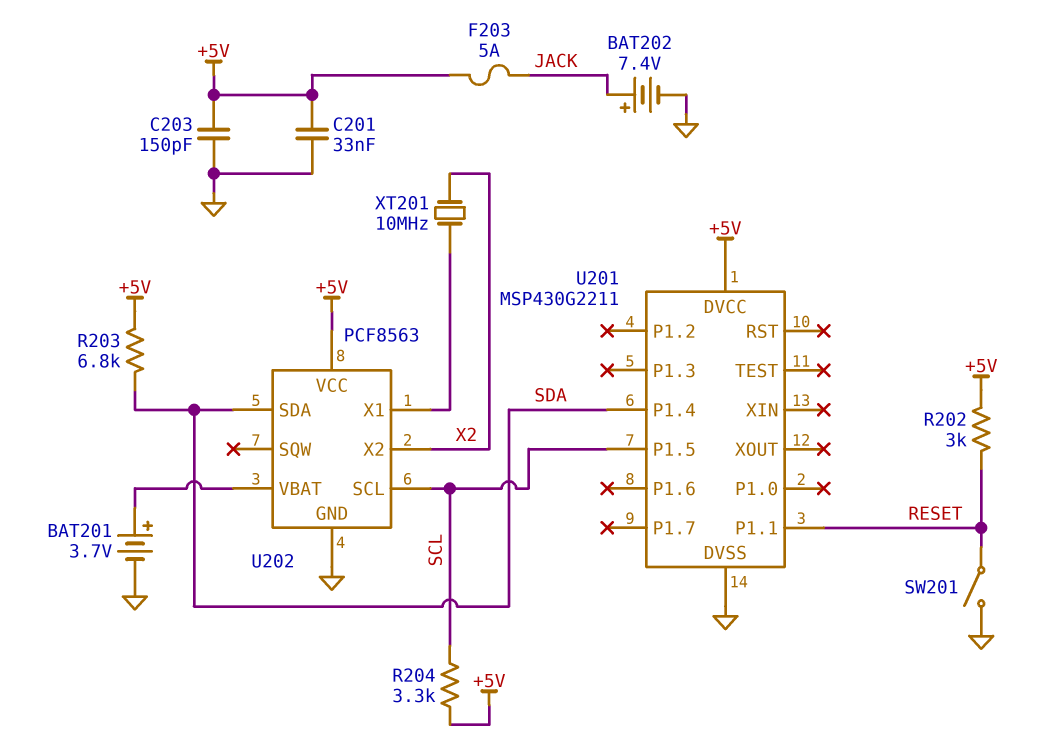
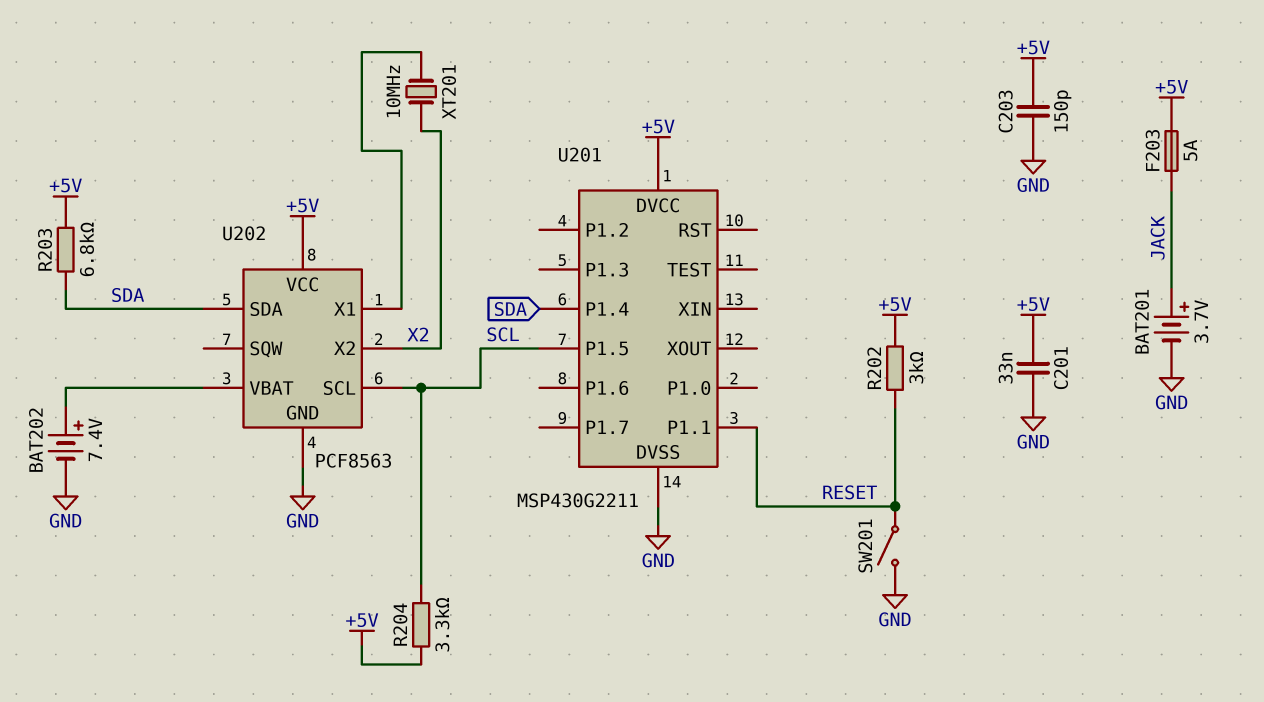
BAT201: 3.7V (plus U202/VBAT, minus GND) -> 3.7V (plus JACK, minus GND)
BAT202: 7.4V (plus JACK, minus GND) -> 7.4V (plus U202/VBAT, minus GND)

